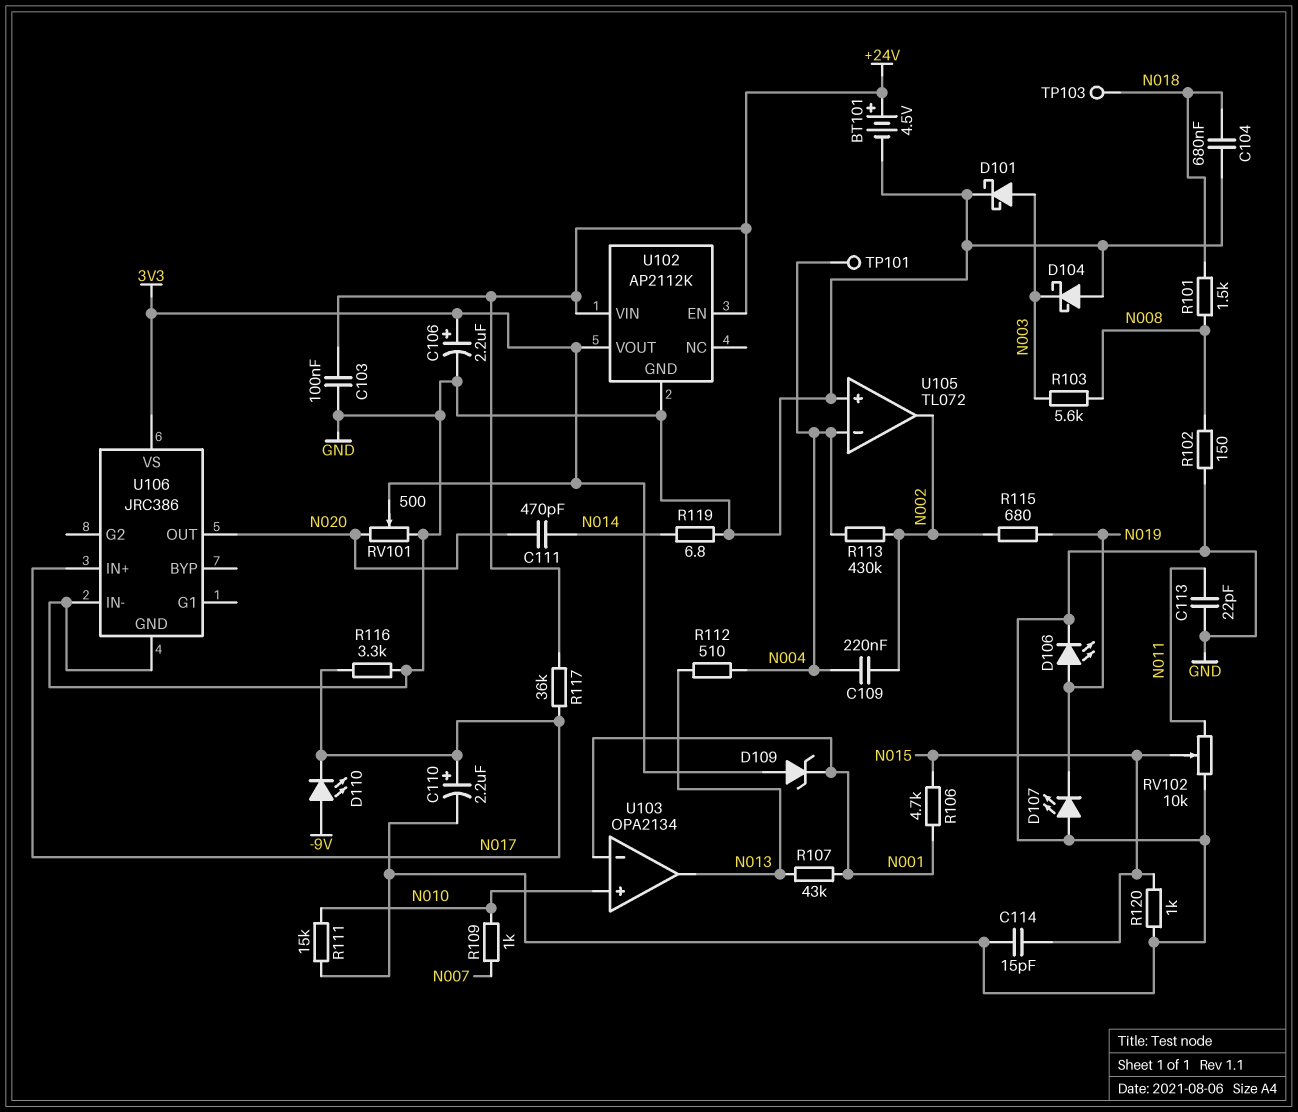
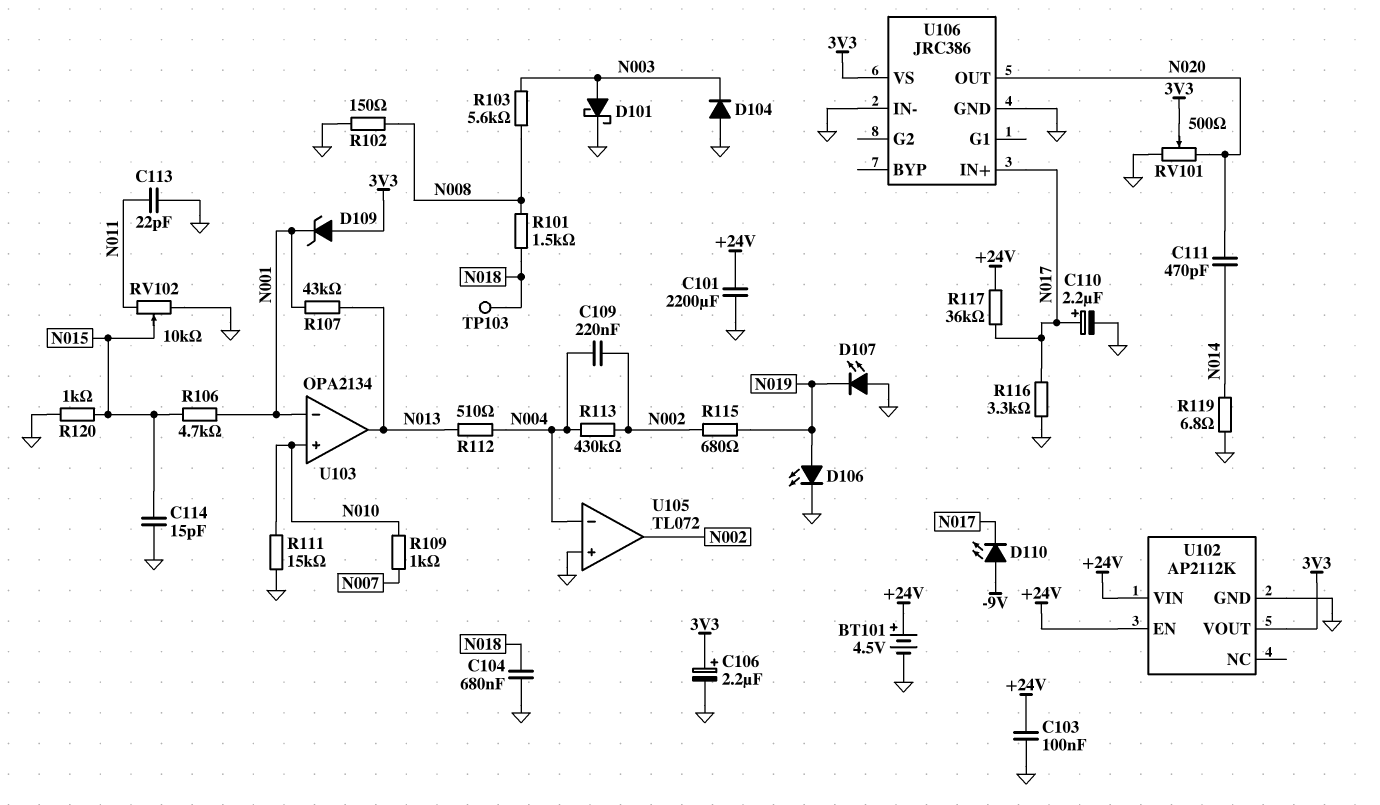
C101: none -> 2200uF (+24V, GND)
D104: schottky (A GND, K N003) -> diode (A GND, K N003)
TP101: test point (N004) -> none

